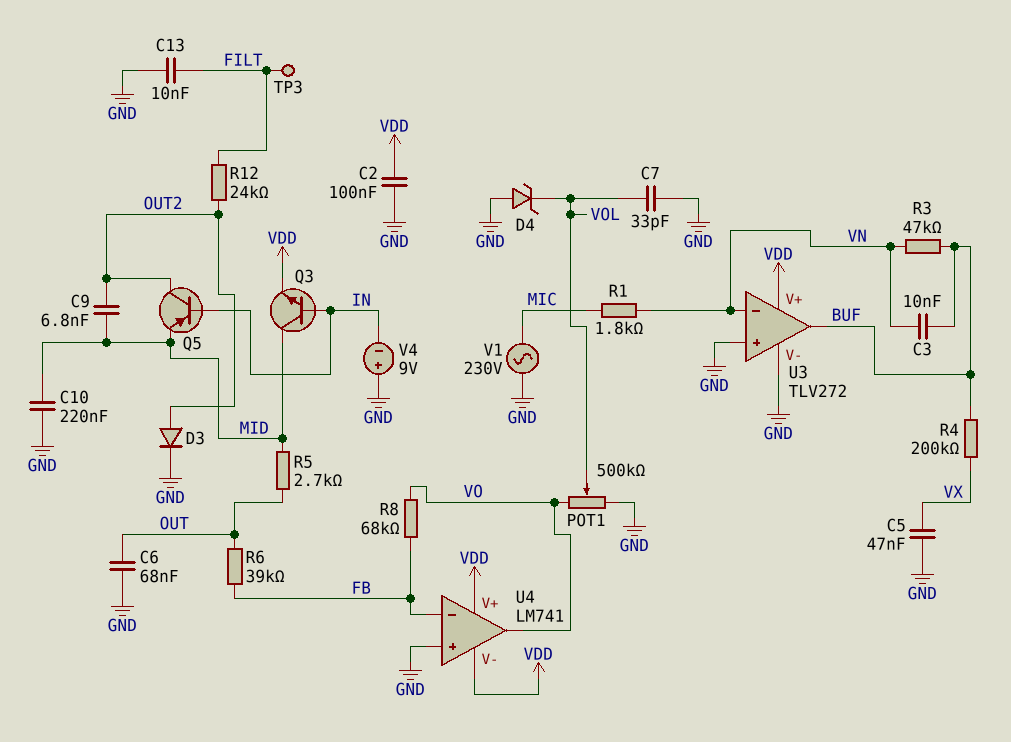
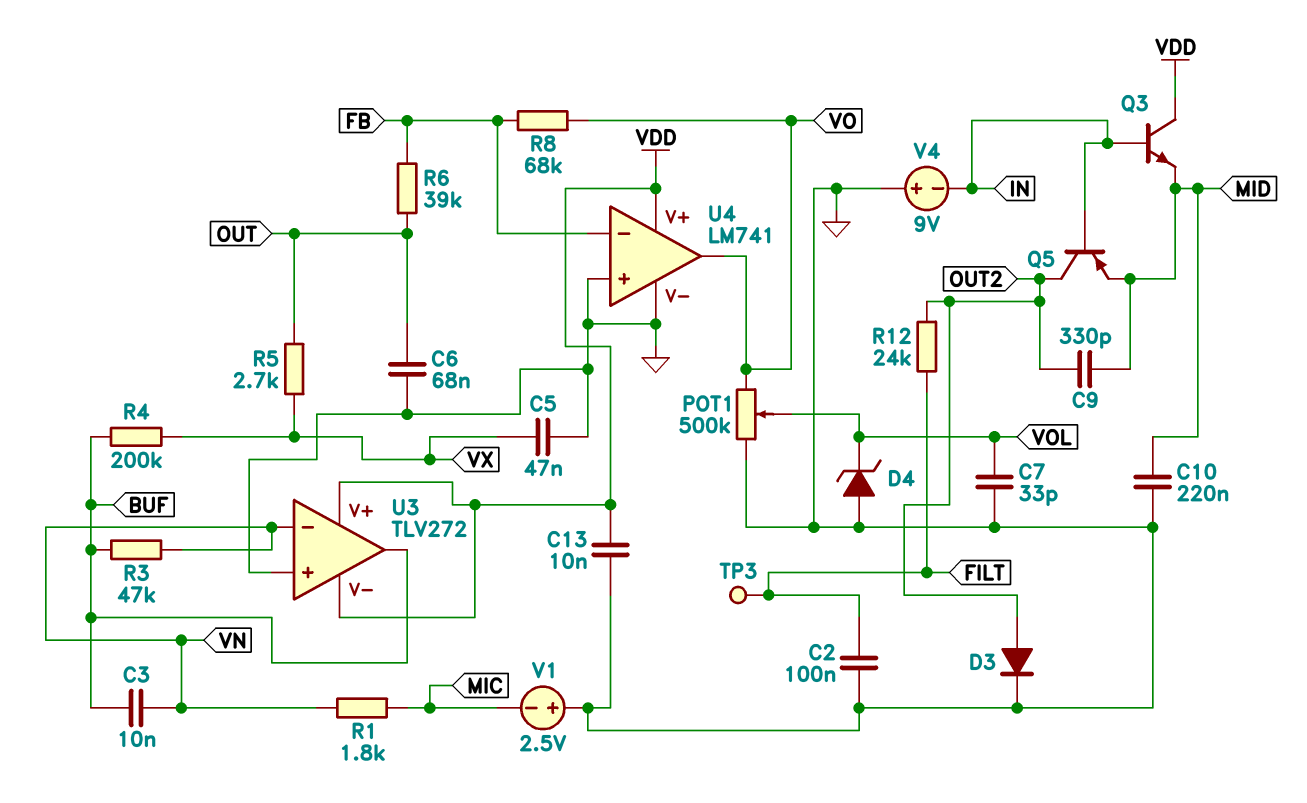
C2: 100nF (GND, VDD) -> 100nF (FILT, GND)
C9: 6.8nF (MID, OUT2) -> 330pF (MID, OUT2)
C13: 10nF (FILT, GND) -> 10nF (GND, VDD)
Q3: NPN (B IN, C MID, E VDD) -> NPN (B IN, C VDD, E MID)
R5: 2.7k (MID, OUT) -> 2.7k (OUT, VX)
U3 pin V-: GND -> VDD
U4 pin V-: VDD -> GND
V1: AC 230V (GND, MIC) -> 2.5V (plus GND, minus MIC)

